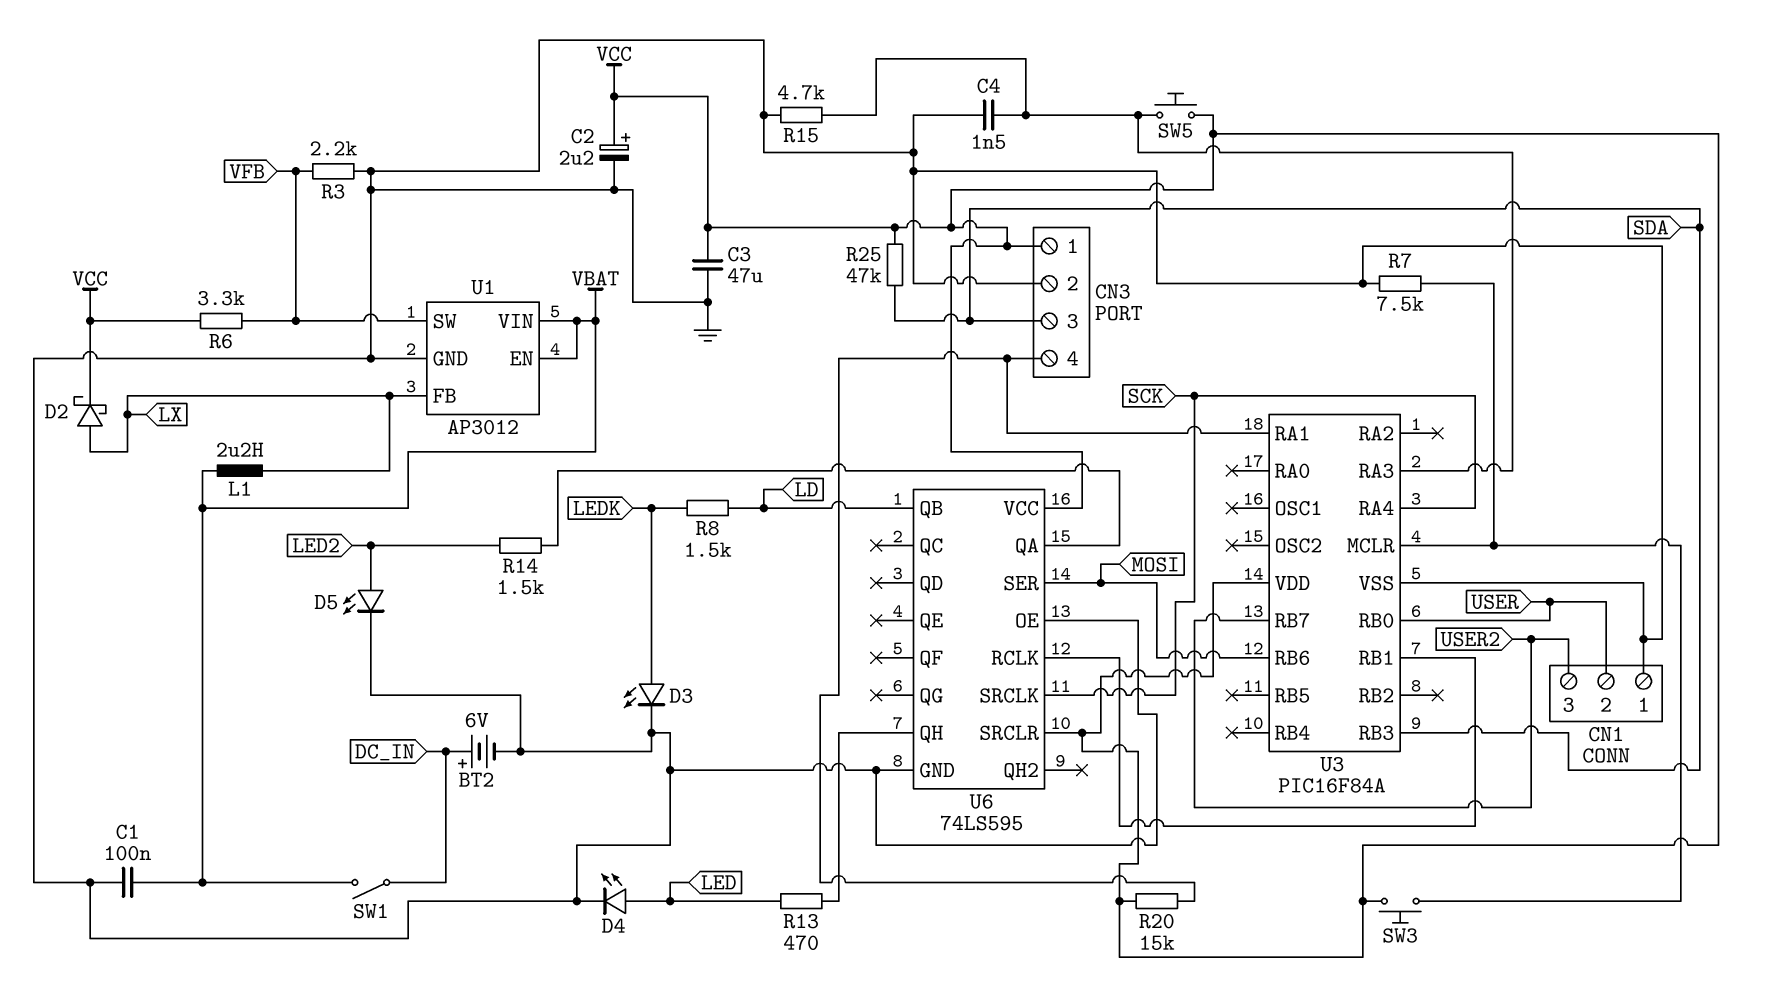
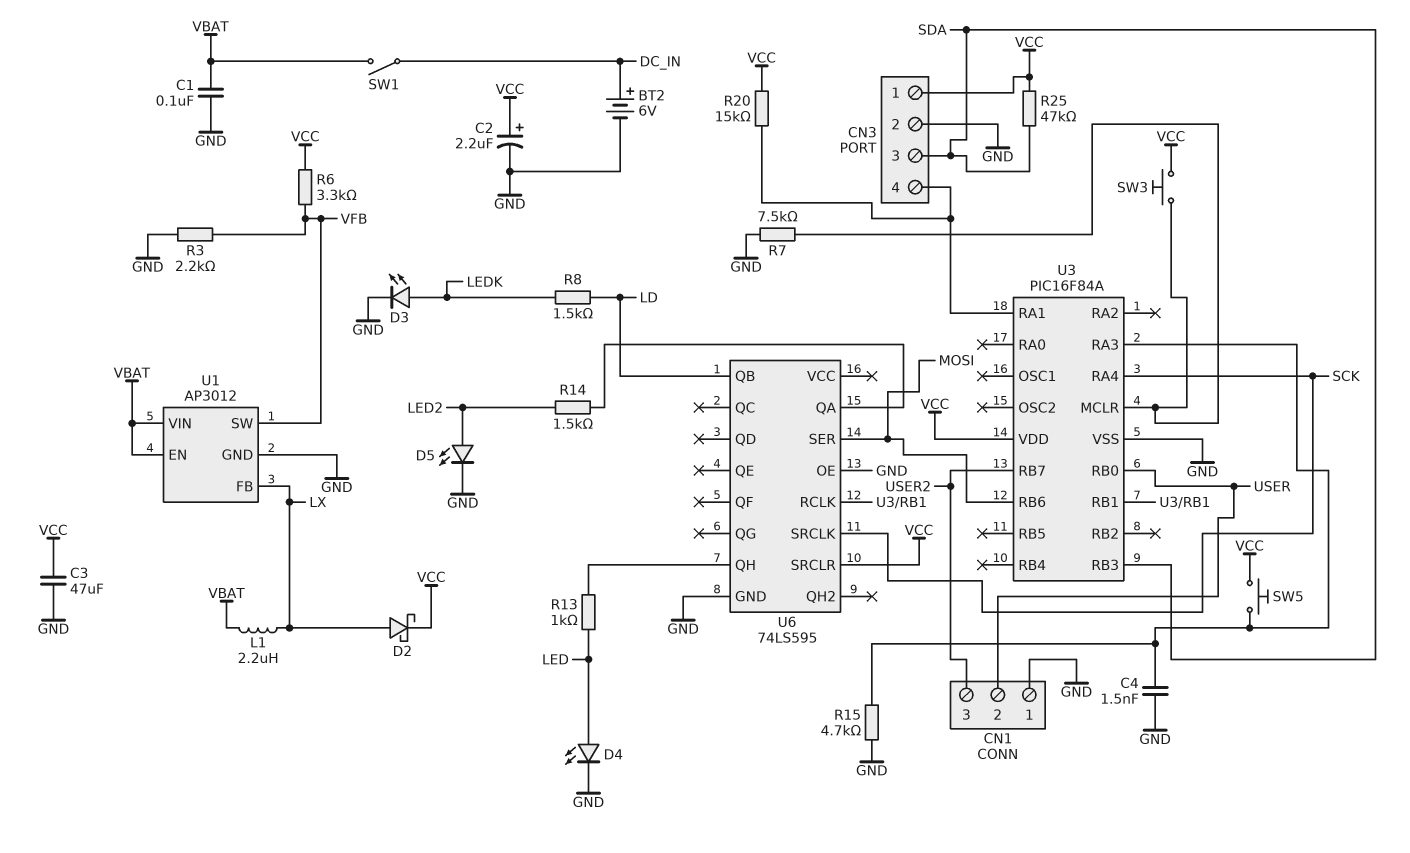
R13: 470 (LED, U6/QH) -> 1k (LED, U6/QH)
U6 pin VCC: VCC -> none

